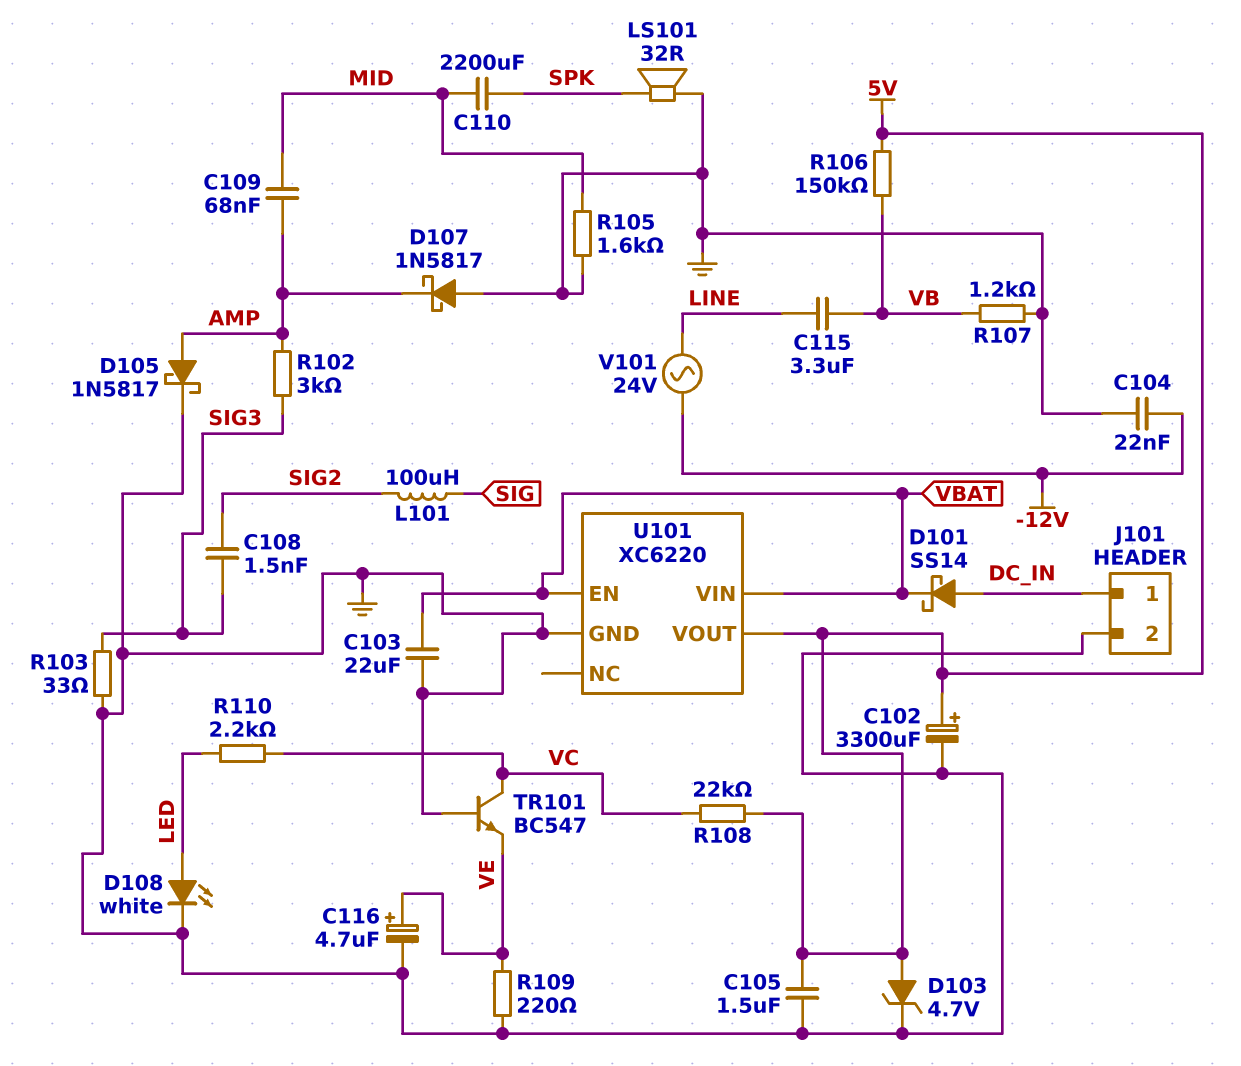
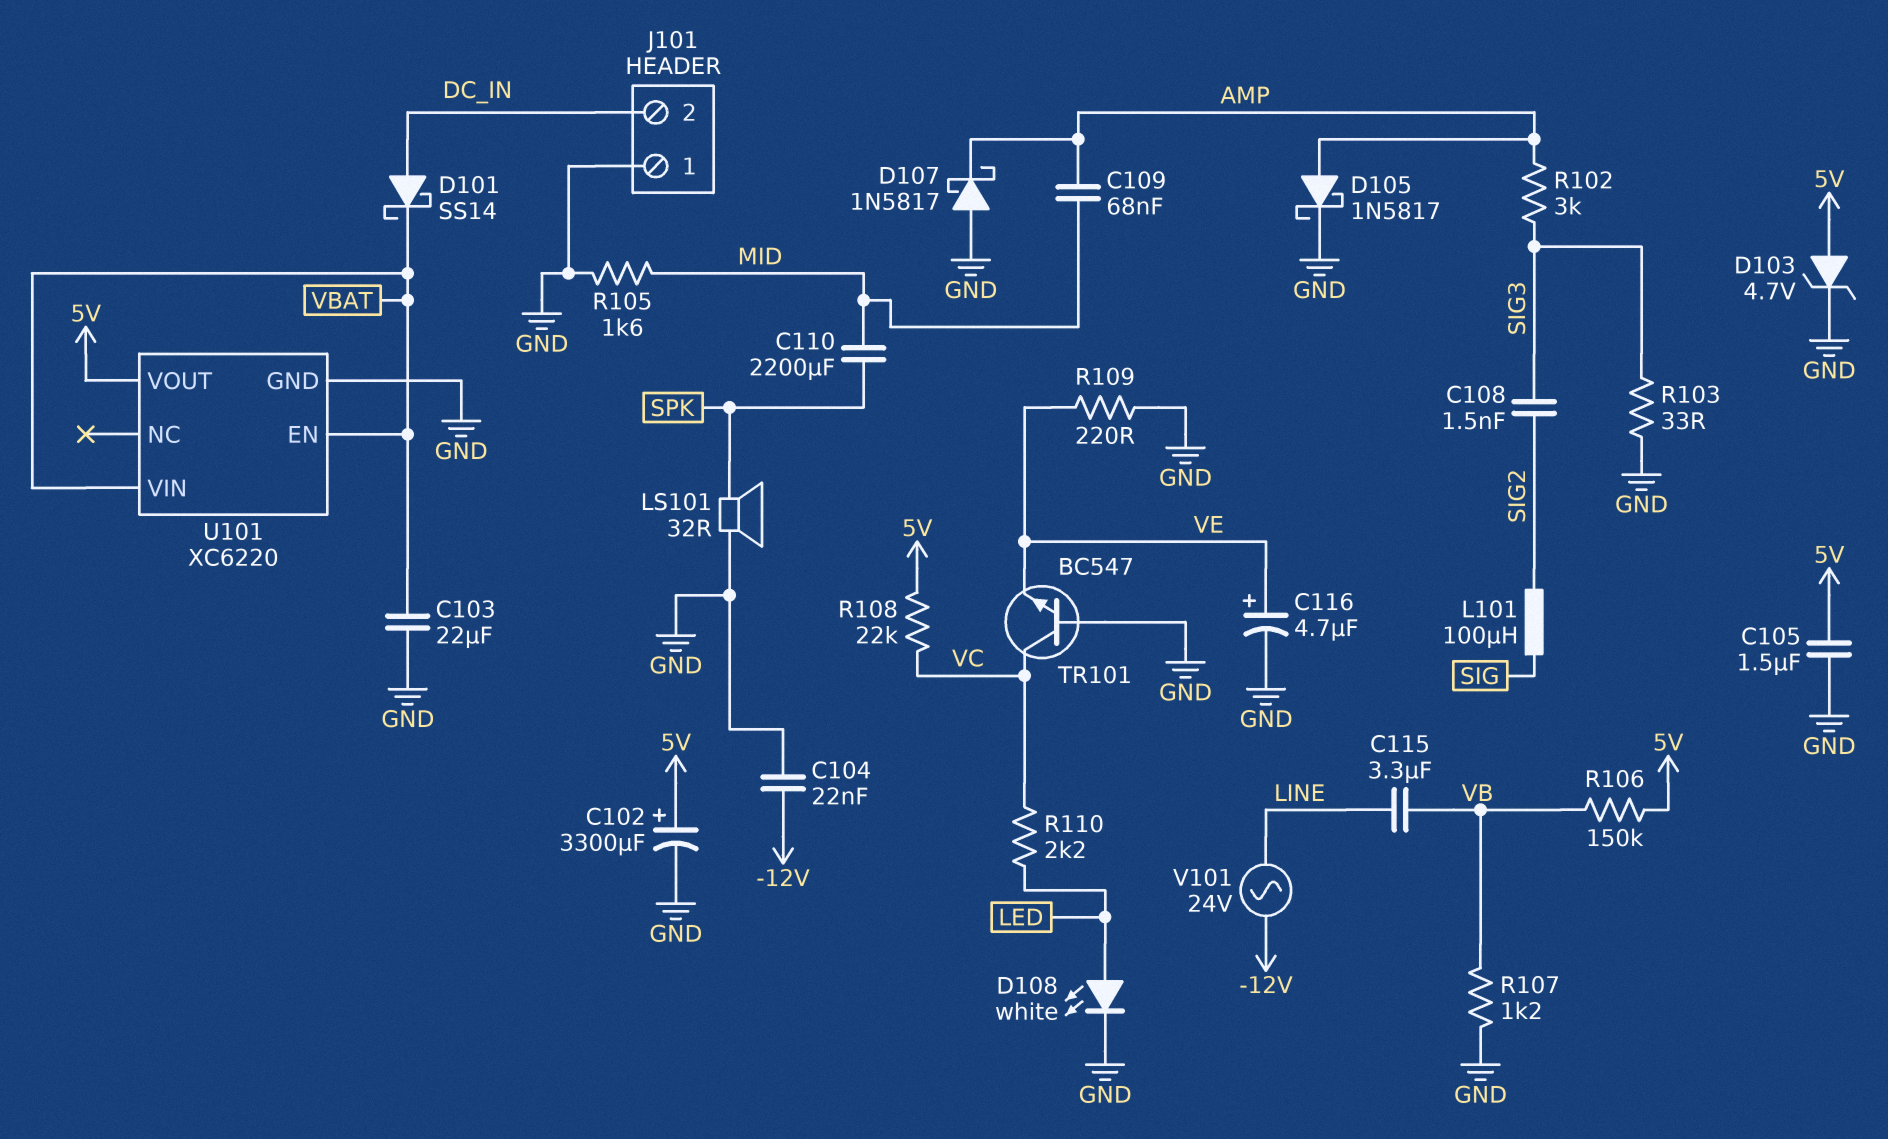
J101 pin 1: DC_IN -> GND
J101 pin 2: GND -> DC_IN

